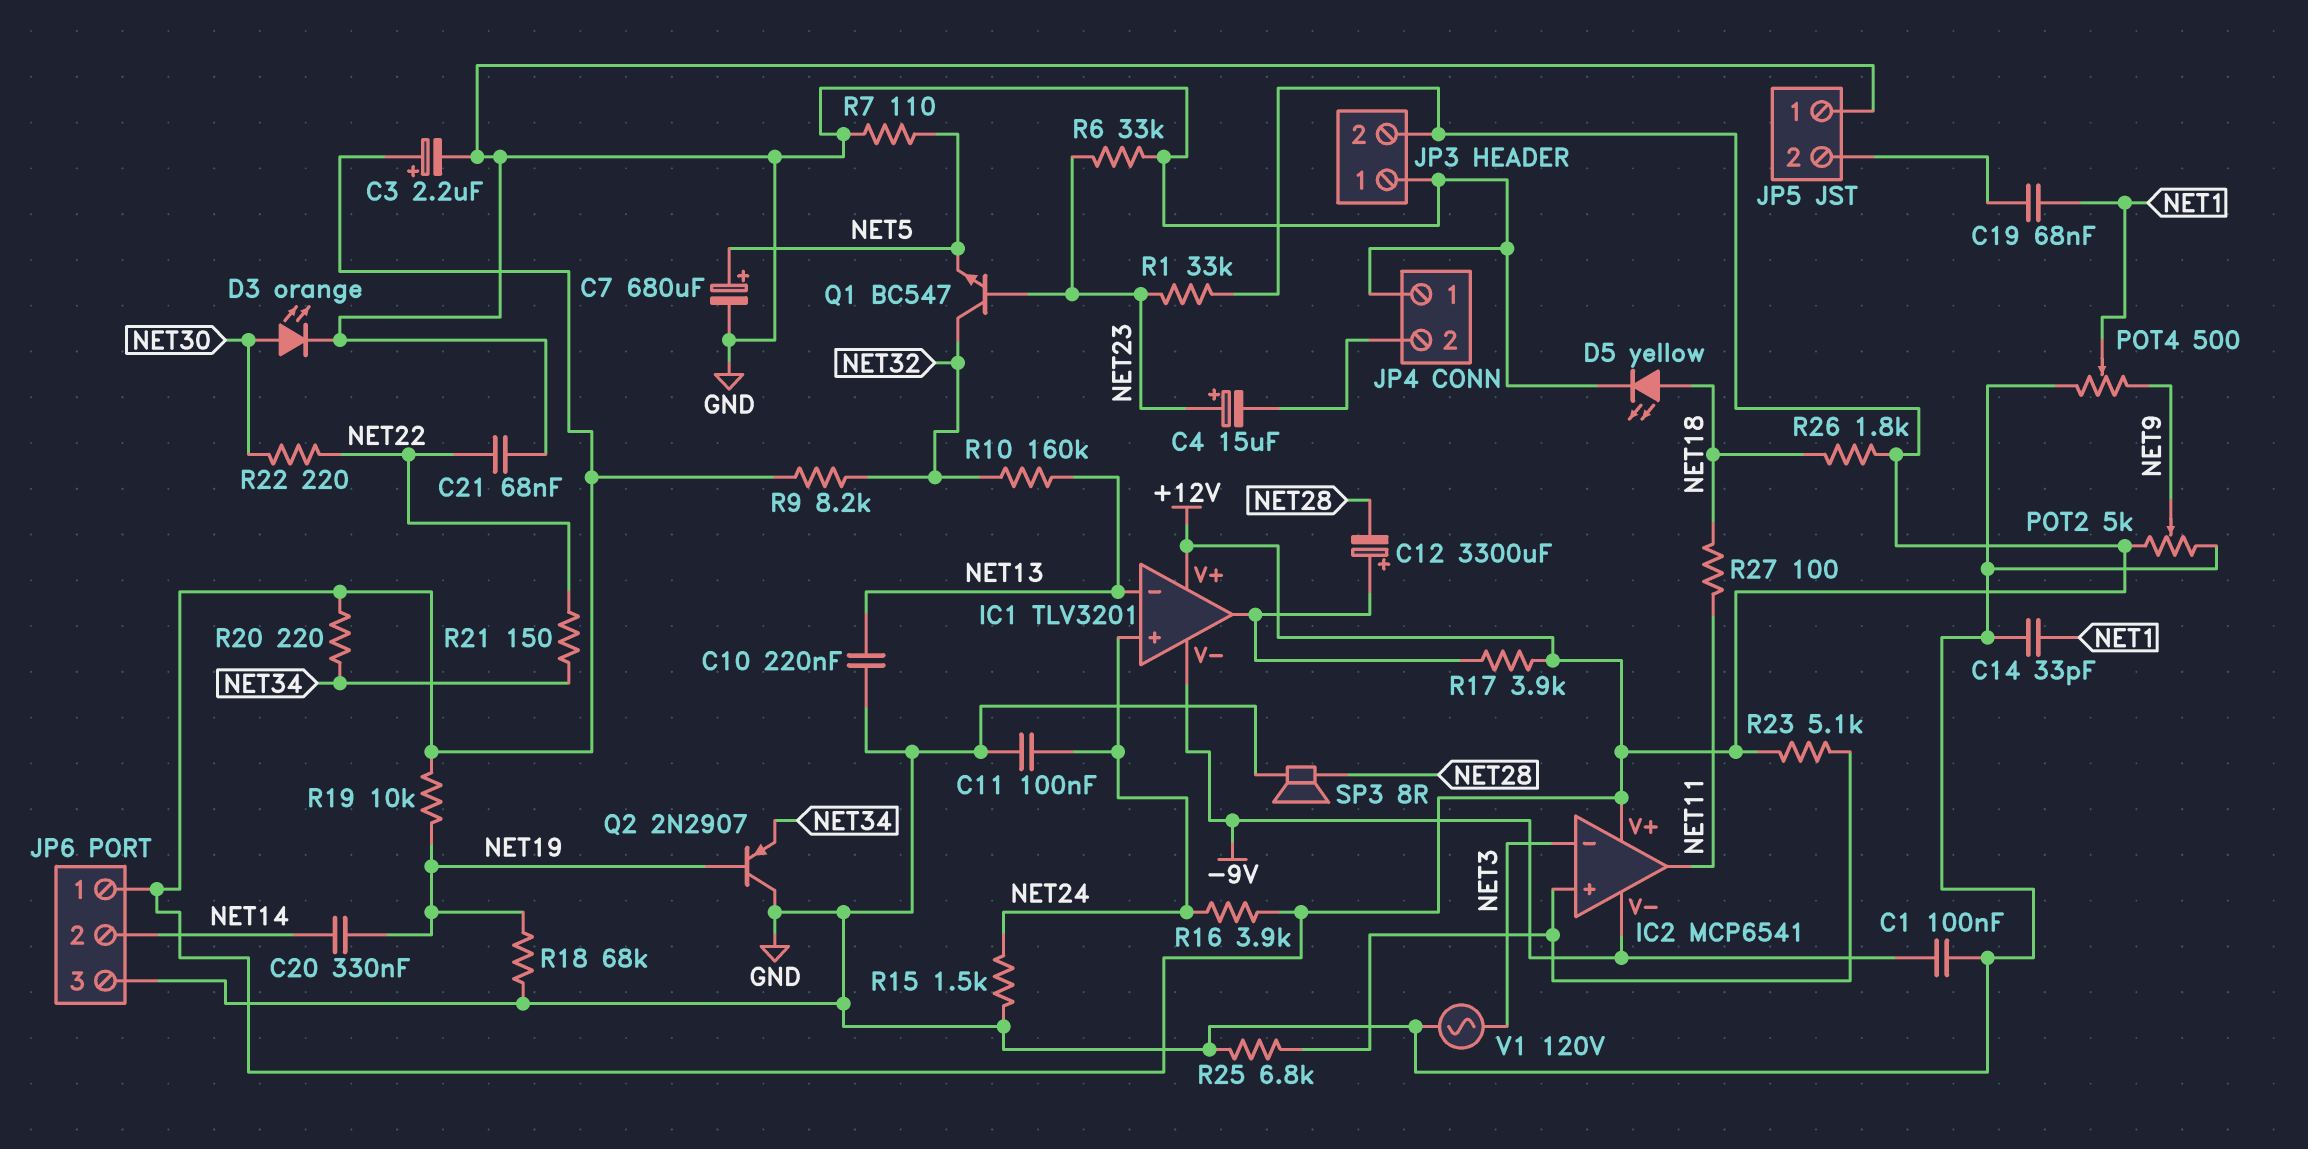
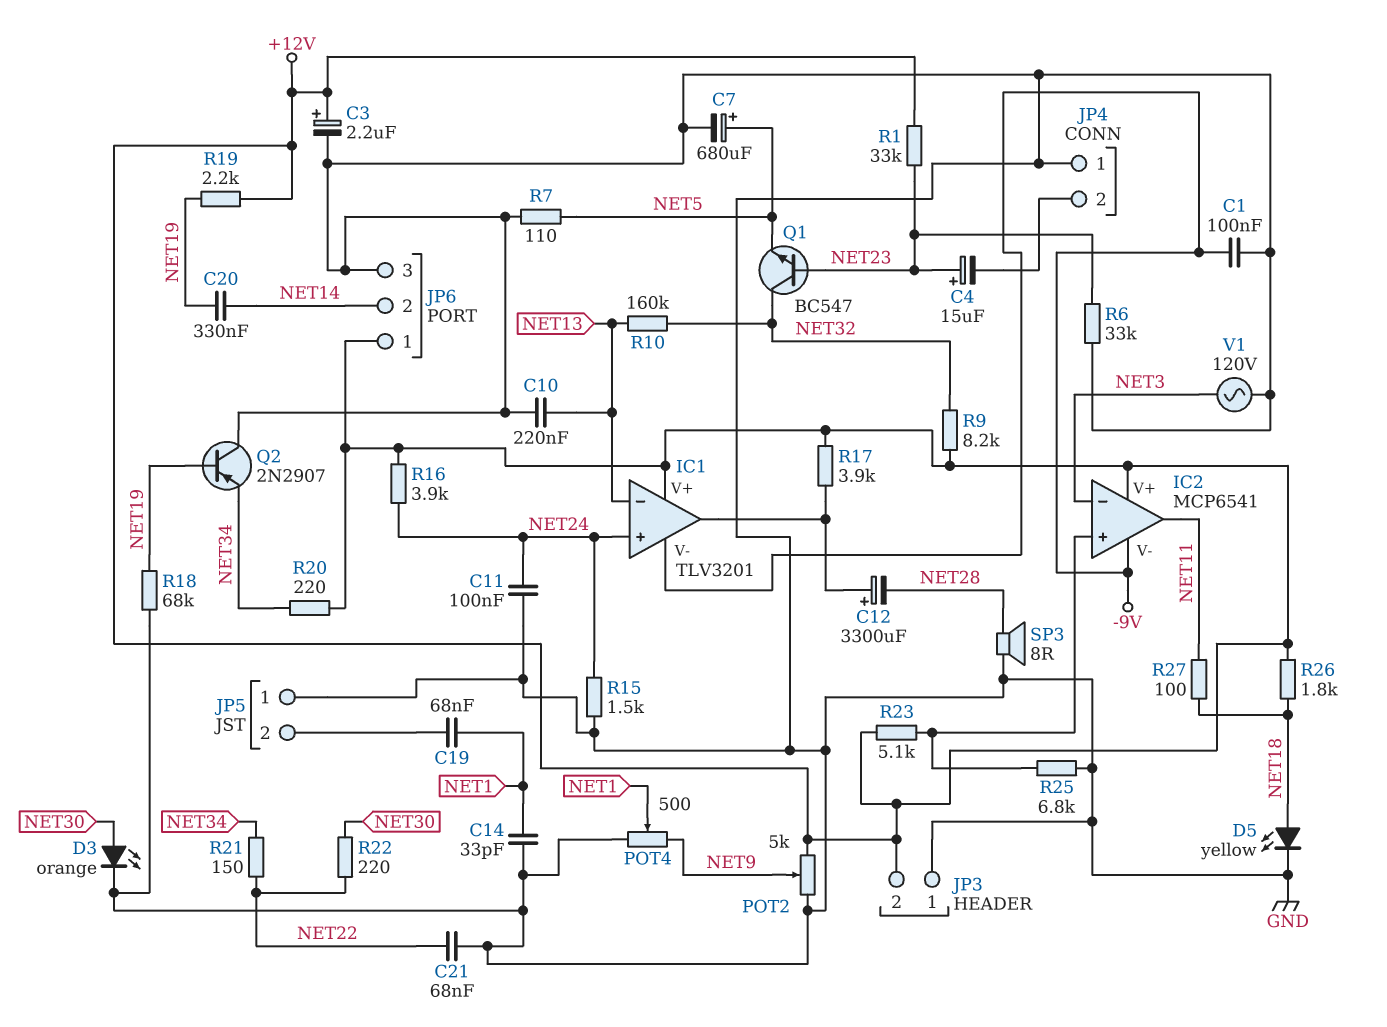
R19: 10k (+12V, NET19) -> 2.2k (+12V, NET19)

